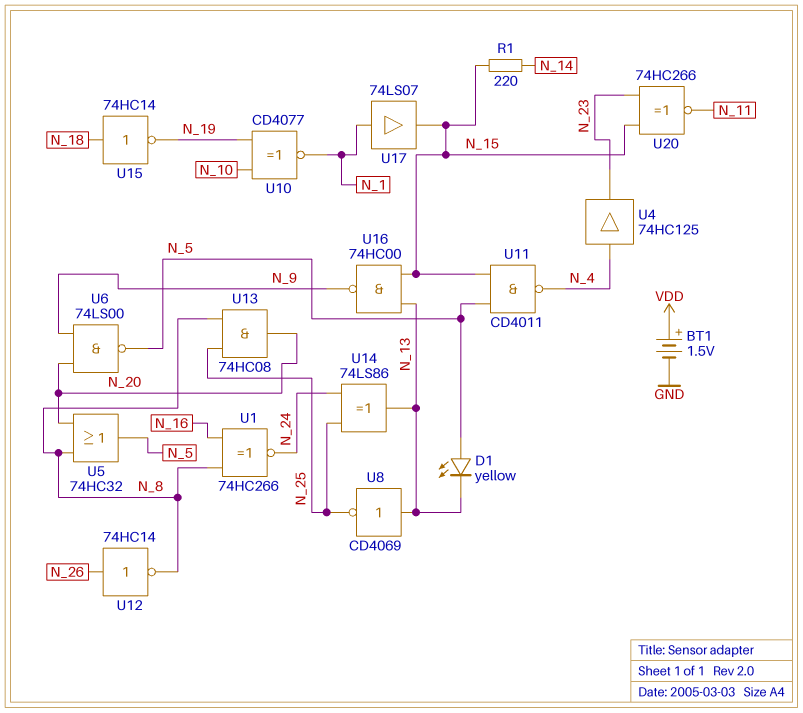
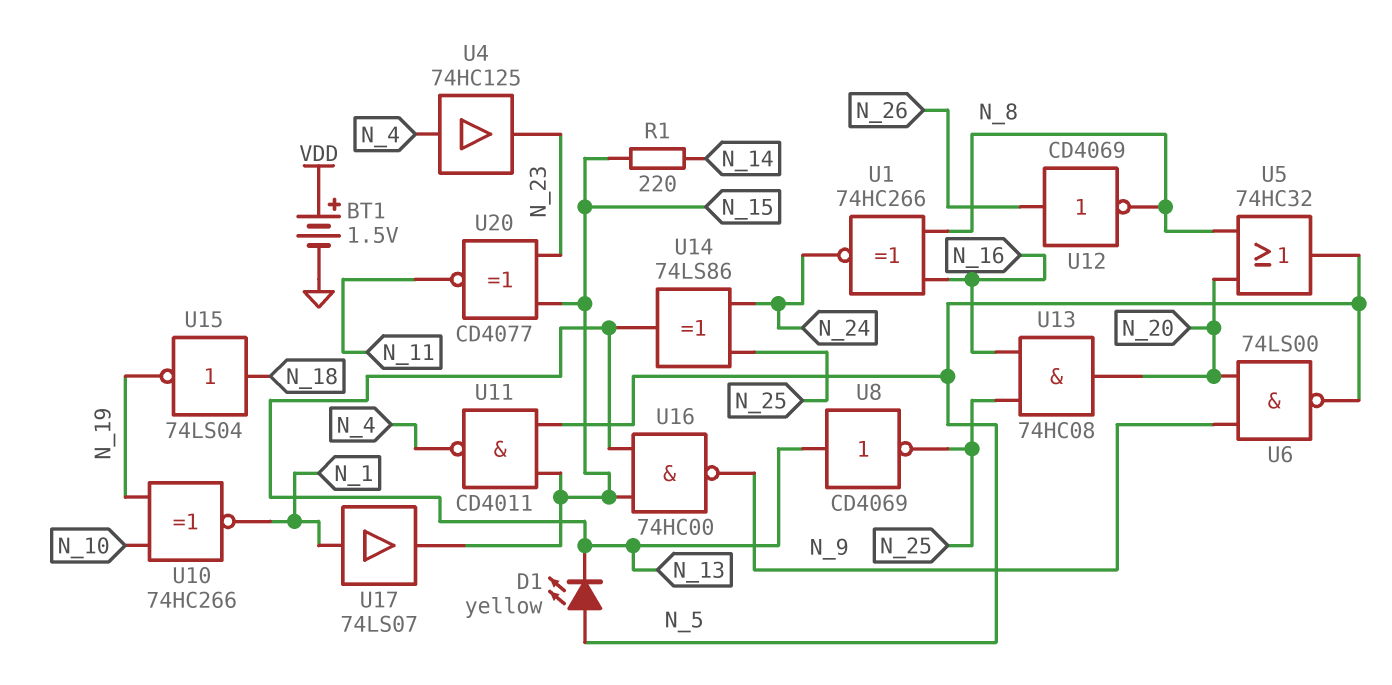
U10: XNOR CD4077 (in N_10, in N_19, out N_1) -> XNOR 74HC266 (in N_10, in N_19, out N_1)
U12: NOT 74HC14 (in N_26, out N_8) -> NOT CD4069 (in N_26, out N_8)
U13: AND 74HC08 (in N_8, in N_25, out N_20) -> AND 74HC08 (in N_16, in N_25, out N_20)
U15: NOT 74HC14 (in N_18, out N_19) -> NOT 74LS04 (in N_18, out N_19)
U20: XNOR 74HC266 (in N_15, in N_23, out N_11) -> XNOR CD4077 (in N_15, in N_23, out N_11)

